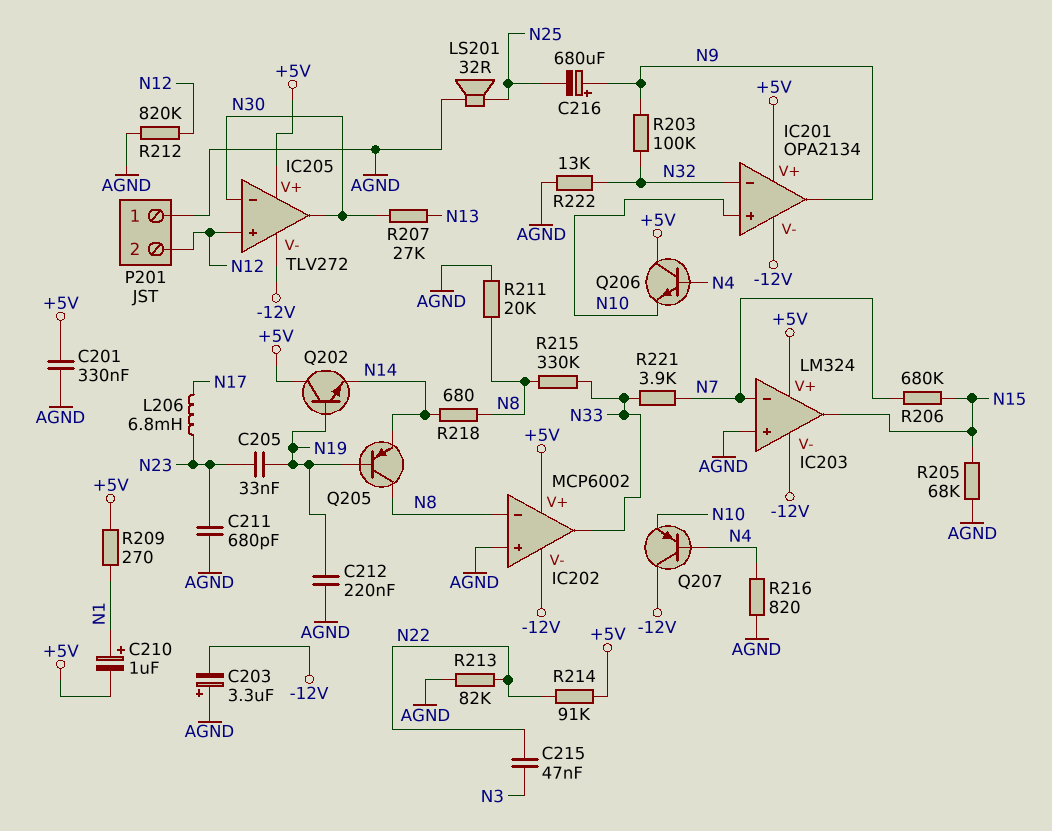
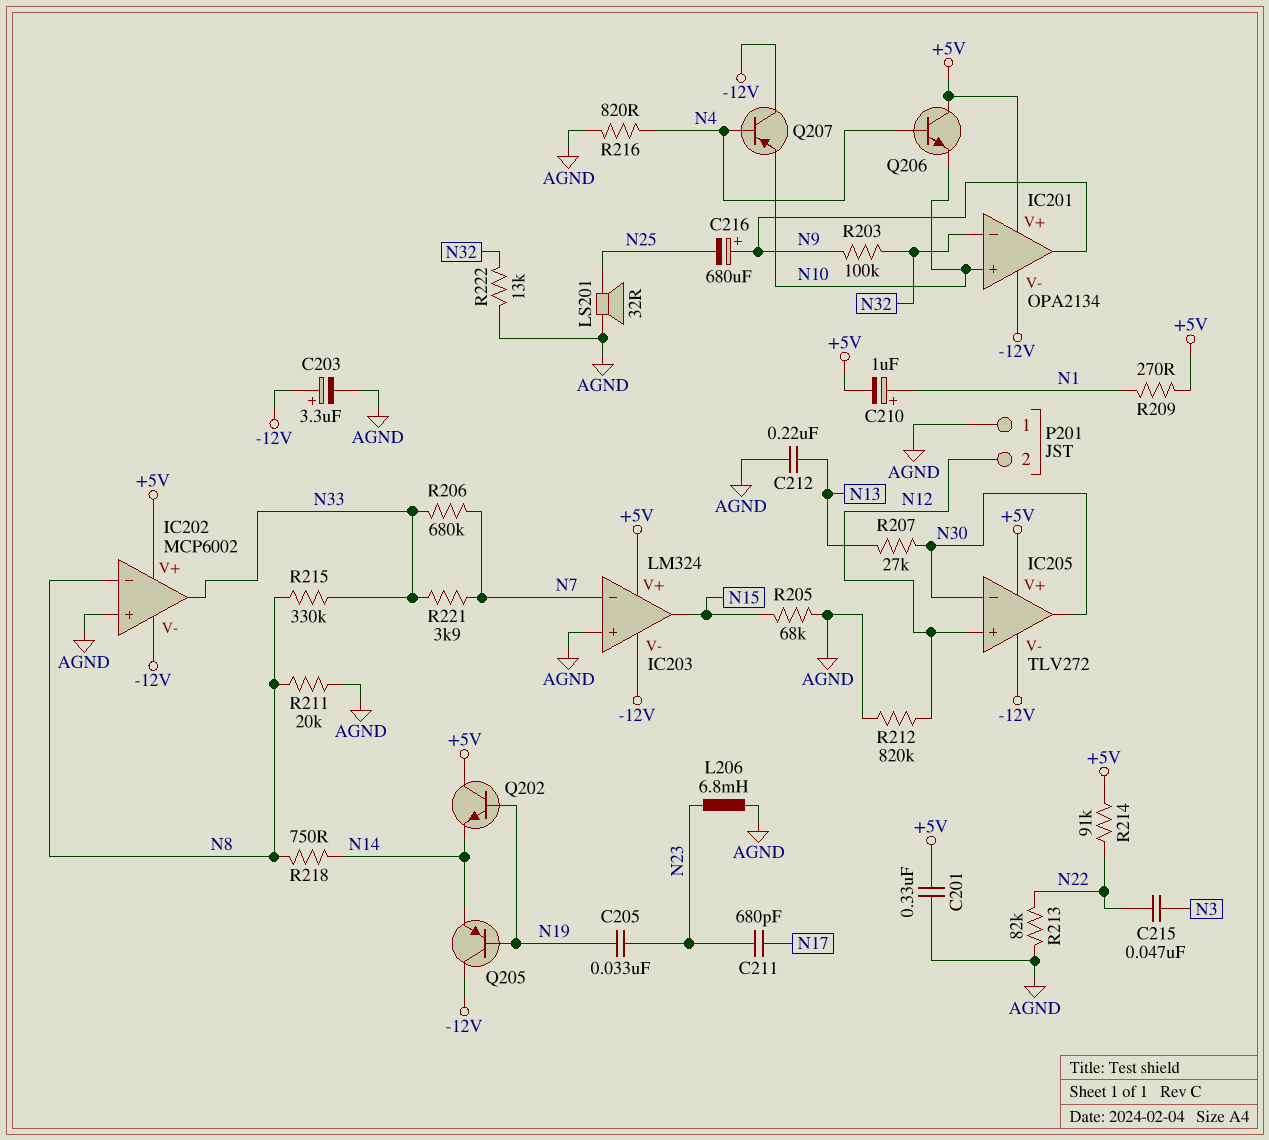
C203: 3.3uF (plus AGND, minus -12V) -> 3.3uF (plus -12V, minus AGND)
C211: 680pF (AGND, N23) -> 680pF (N17, N23)
C212: 220nF (AGND, N19) -> 220nF (AGND, N13)
L206: 6.8mH (N17, N23) -> 6.8mH (AGND, N23)
Q205: PNP (B N19, C N8, E N14) -> PNP (B N19, C -12V, E N14)
R206: 680k (N7, N15) -> 680k (N7, N33)
R218: 680 (N8, N14) -> 750 (N8, N14)

